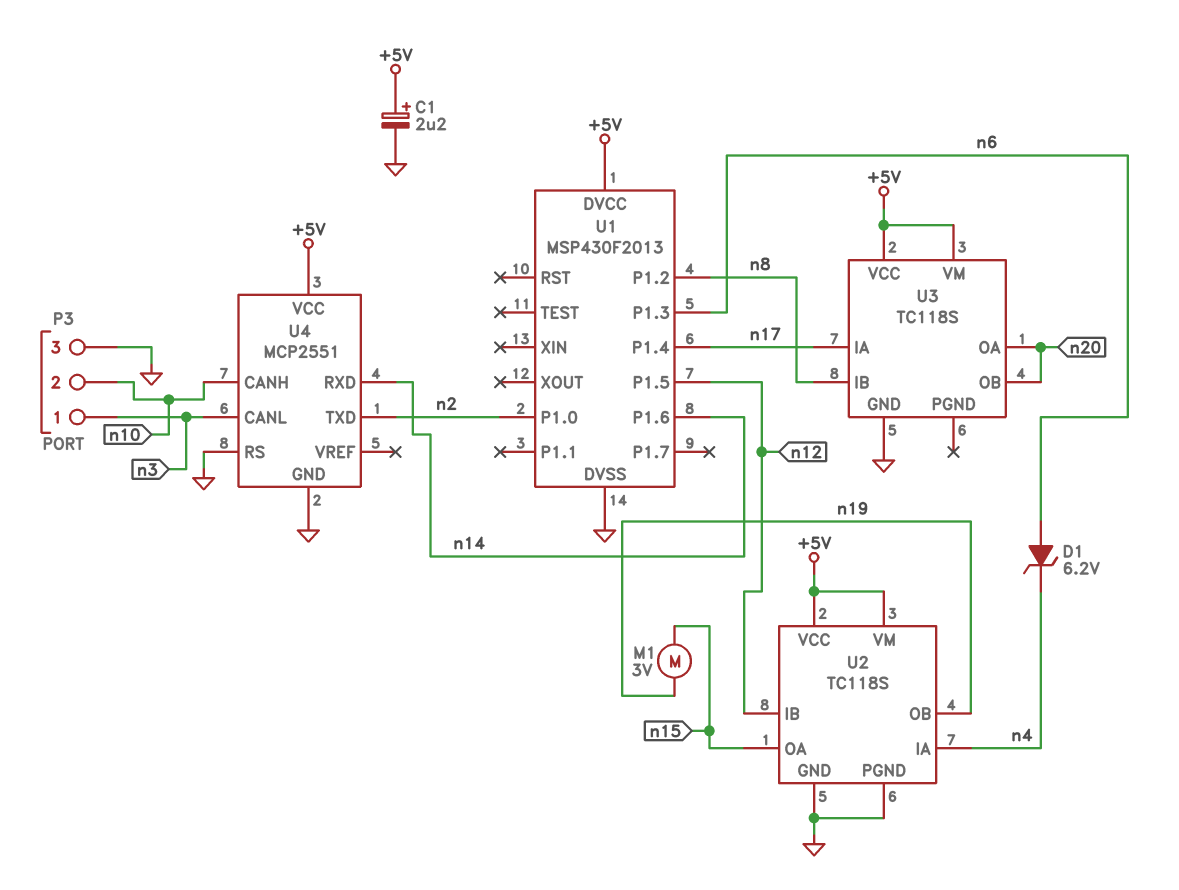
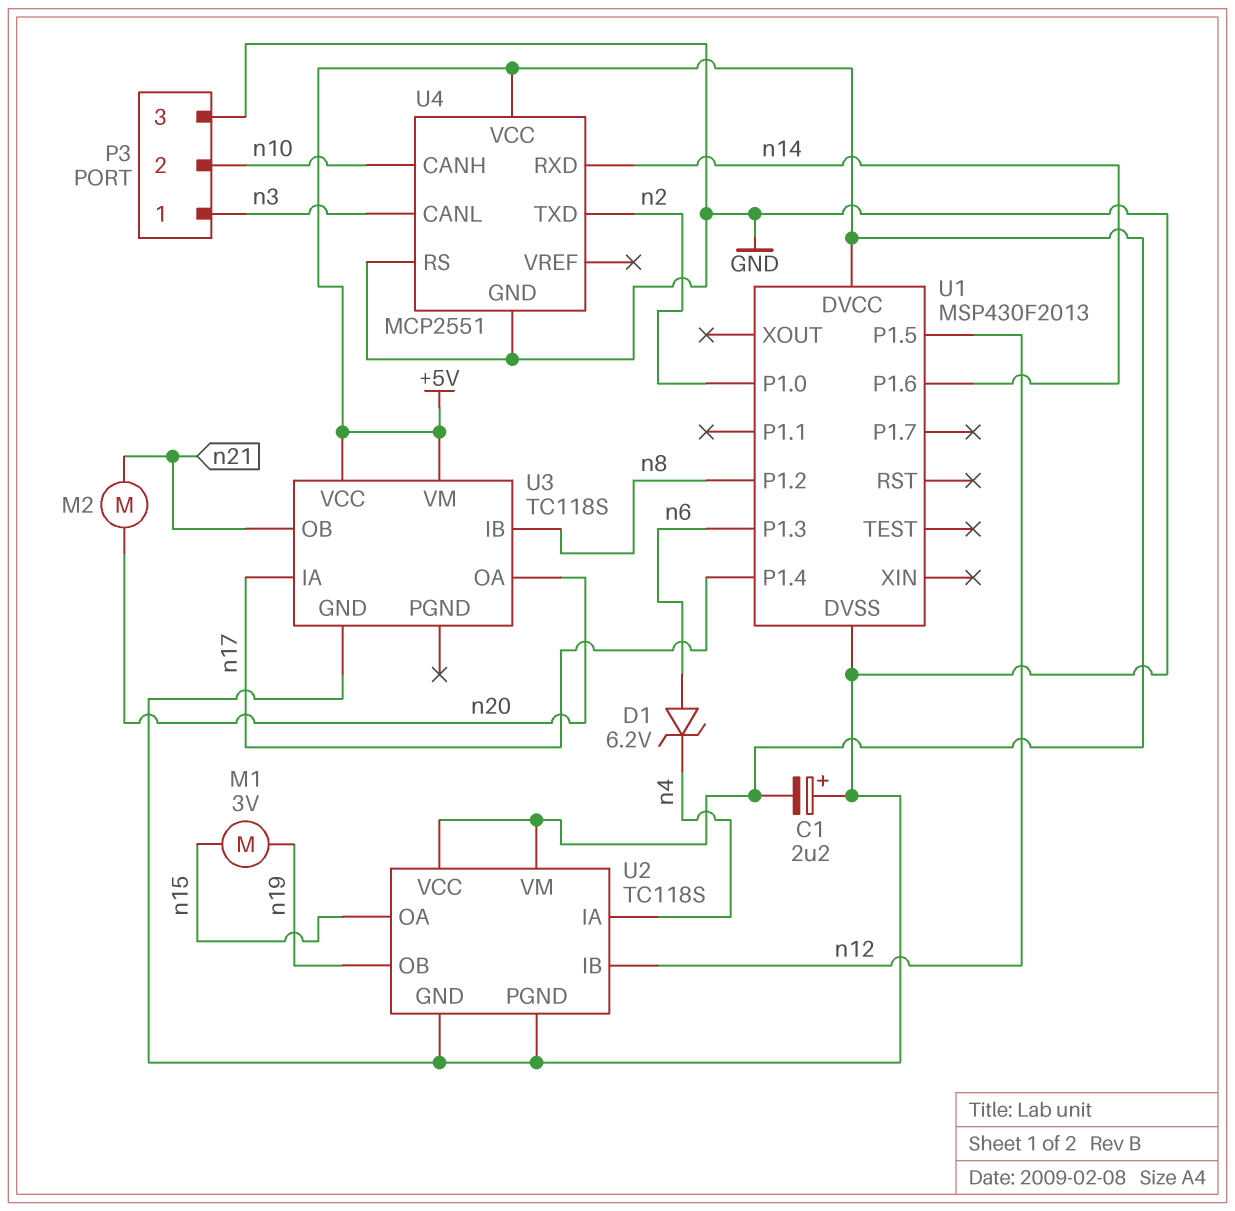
C1: 2.2uF (plus +5V, minus GND) -> 2.2uF (plus GND, minus +5V)
M2: none -> motor (n20, n21)
U3 pin OB: n20 -> n21

